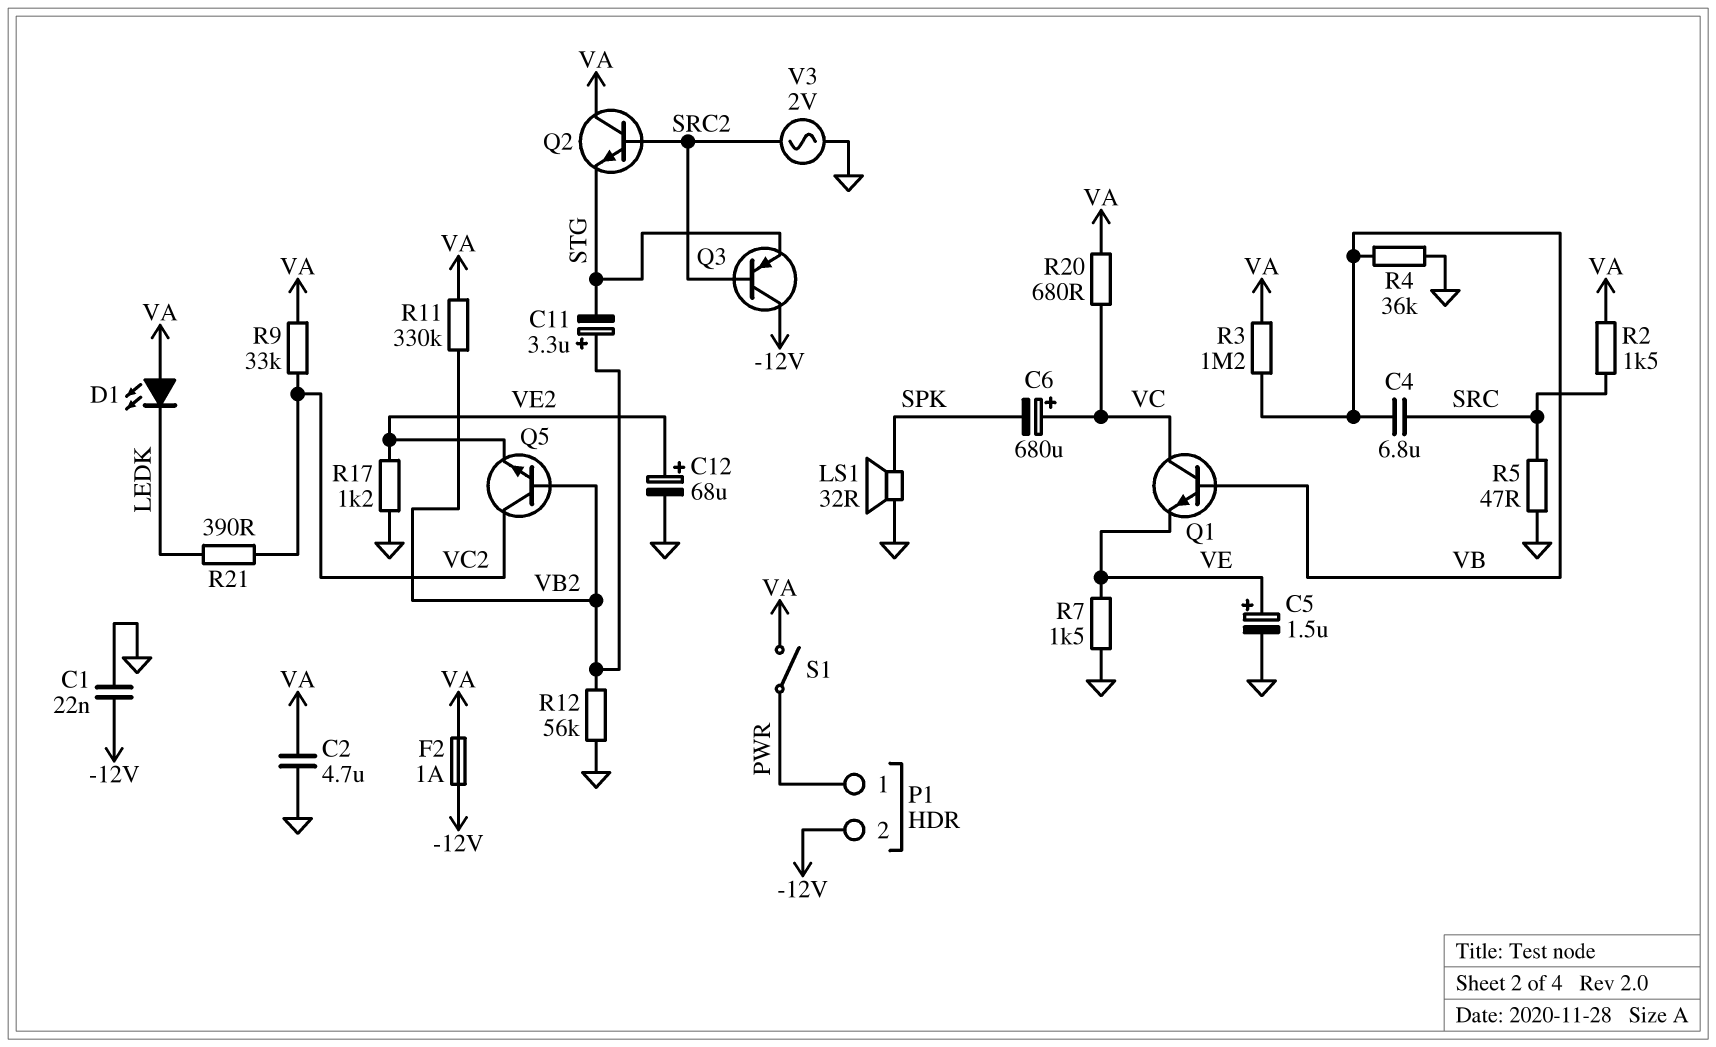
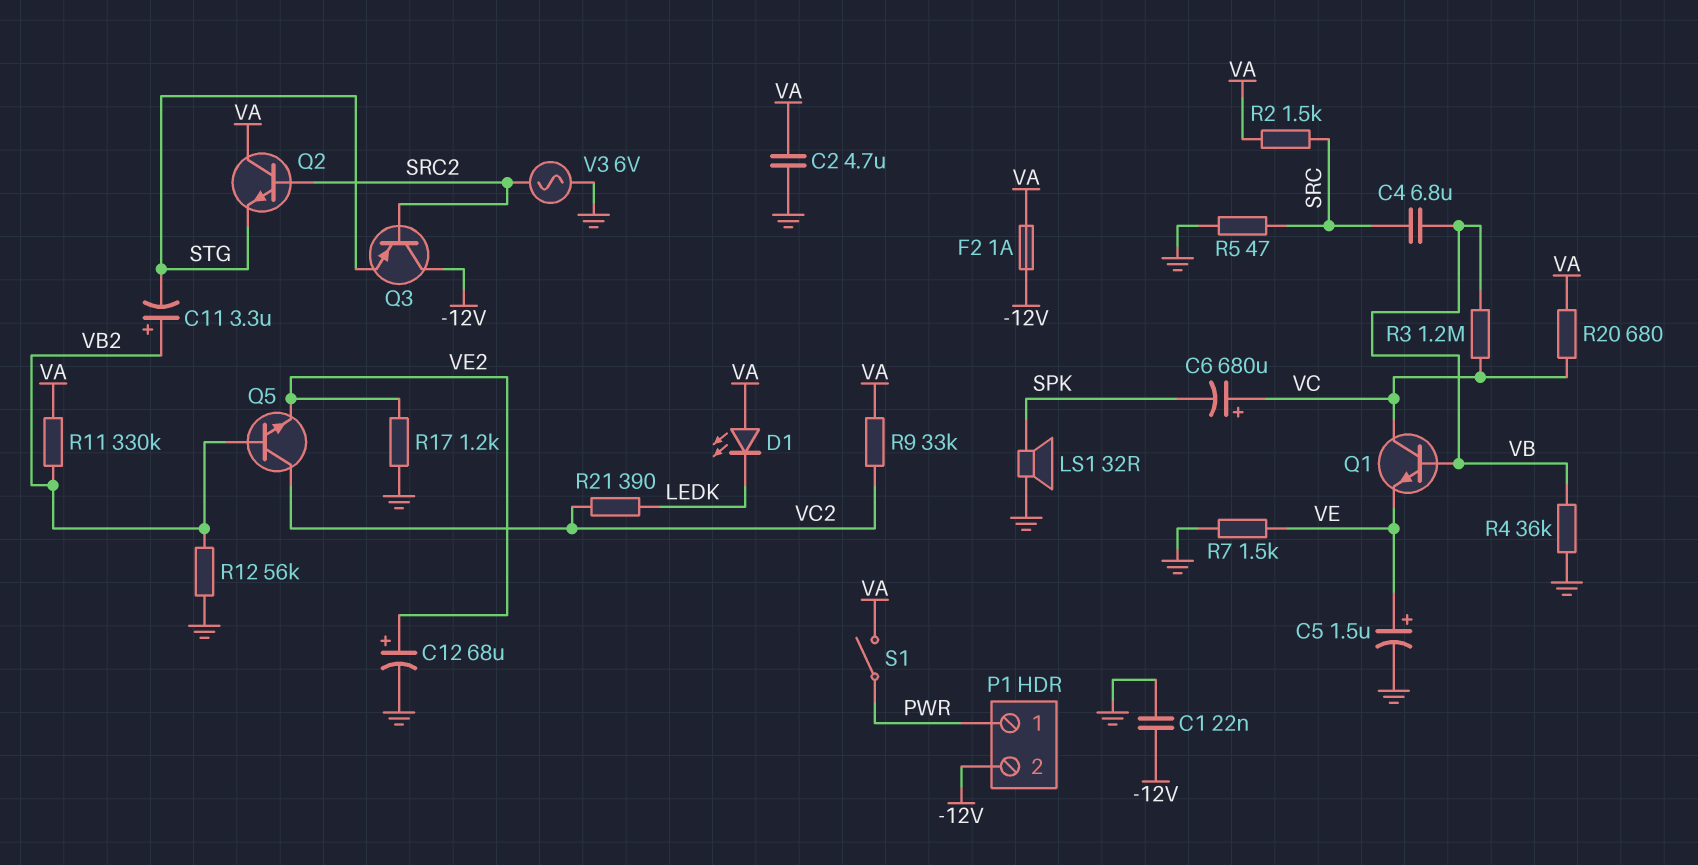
R3: 1.2M (VA, VB) -> 1.2M (VB, VC)
V3: AC 2V (GND, SRC2) -> AC 6V (GND, SRC2)

